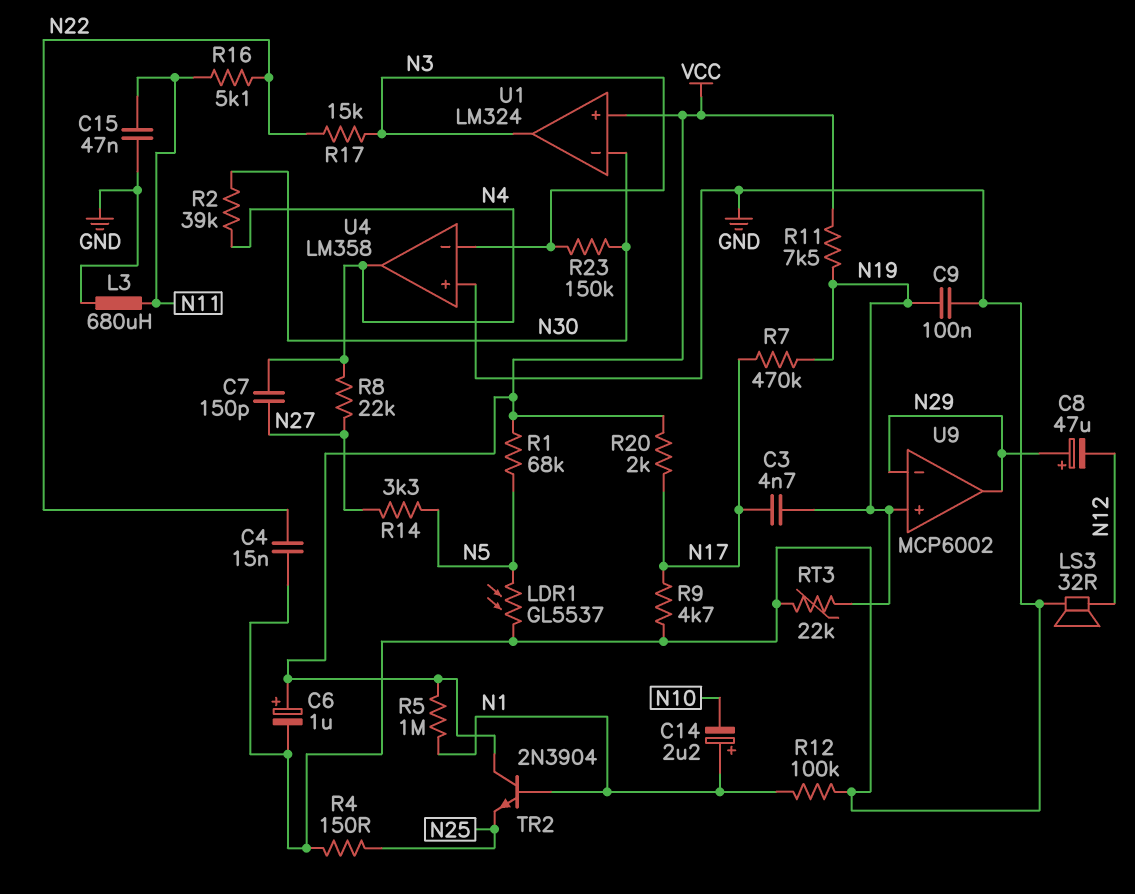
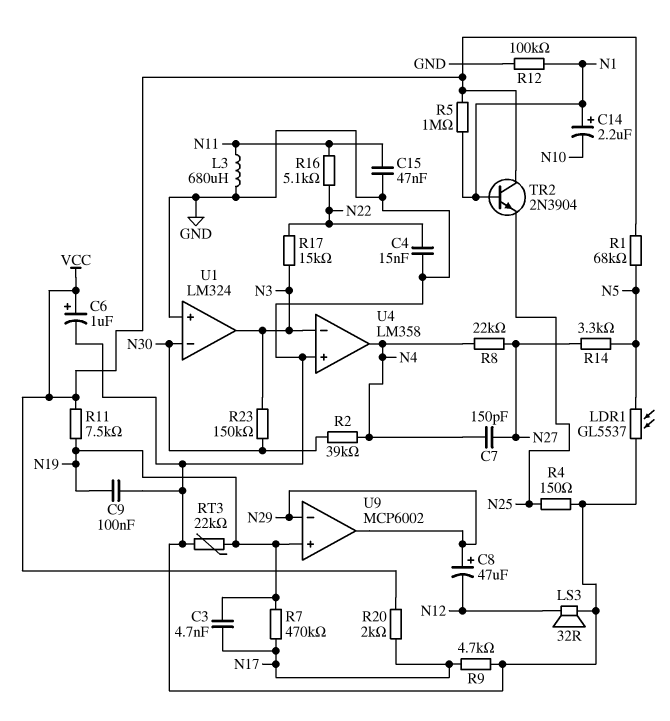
U1 pin in+: VCC -> GND

